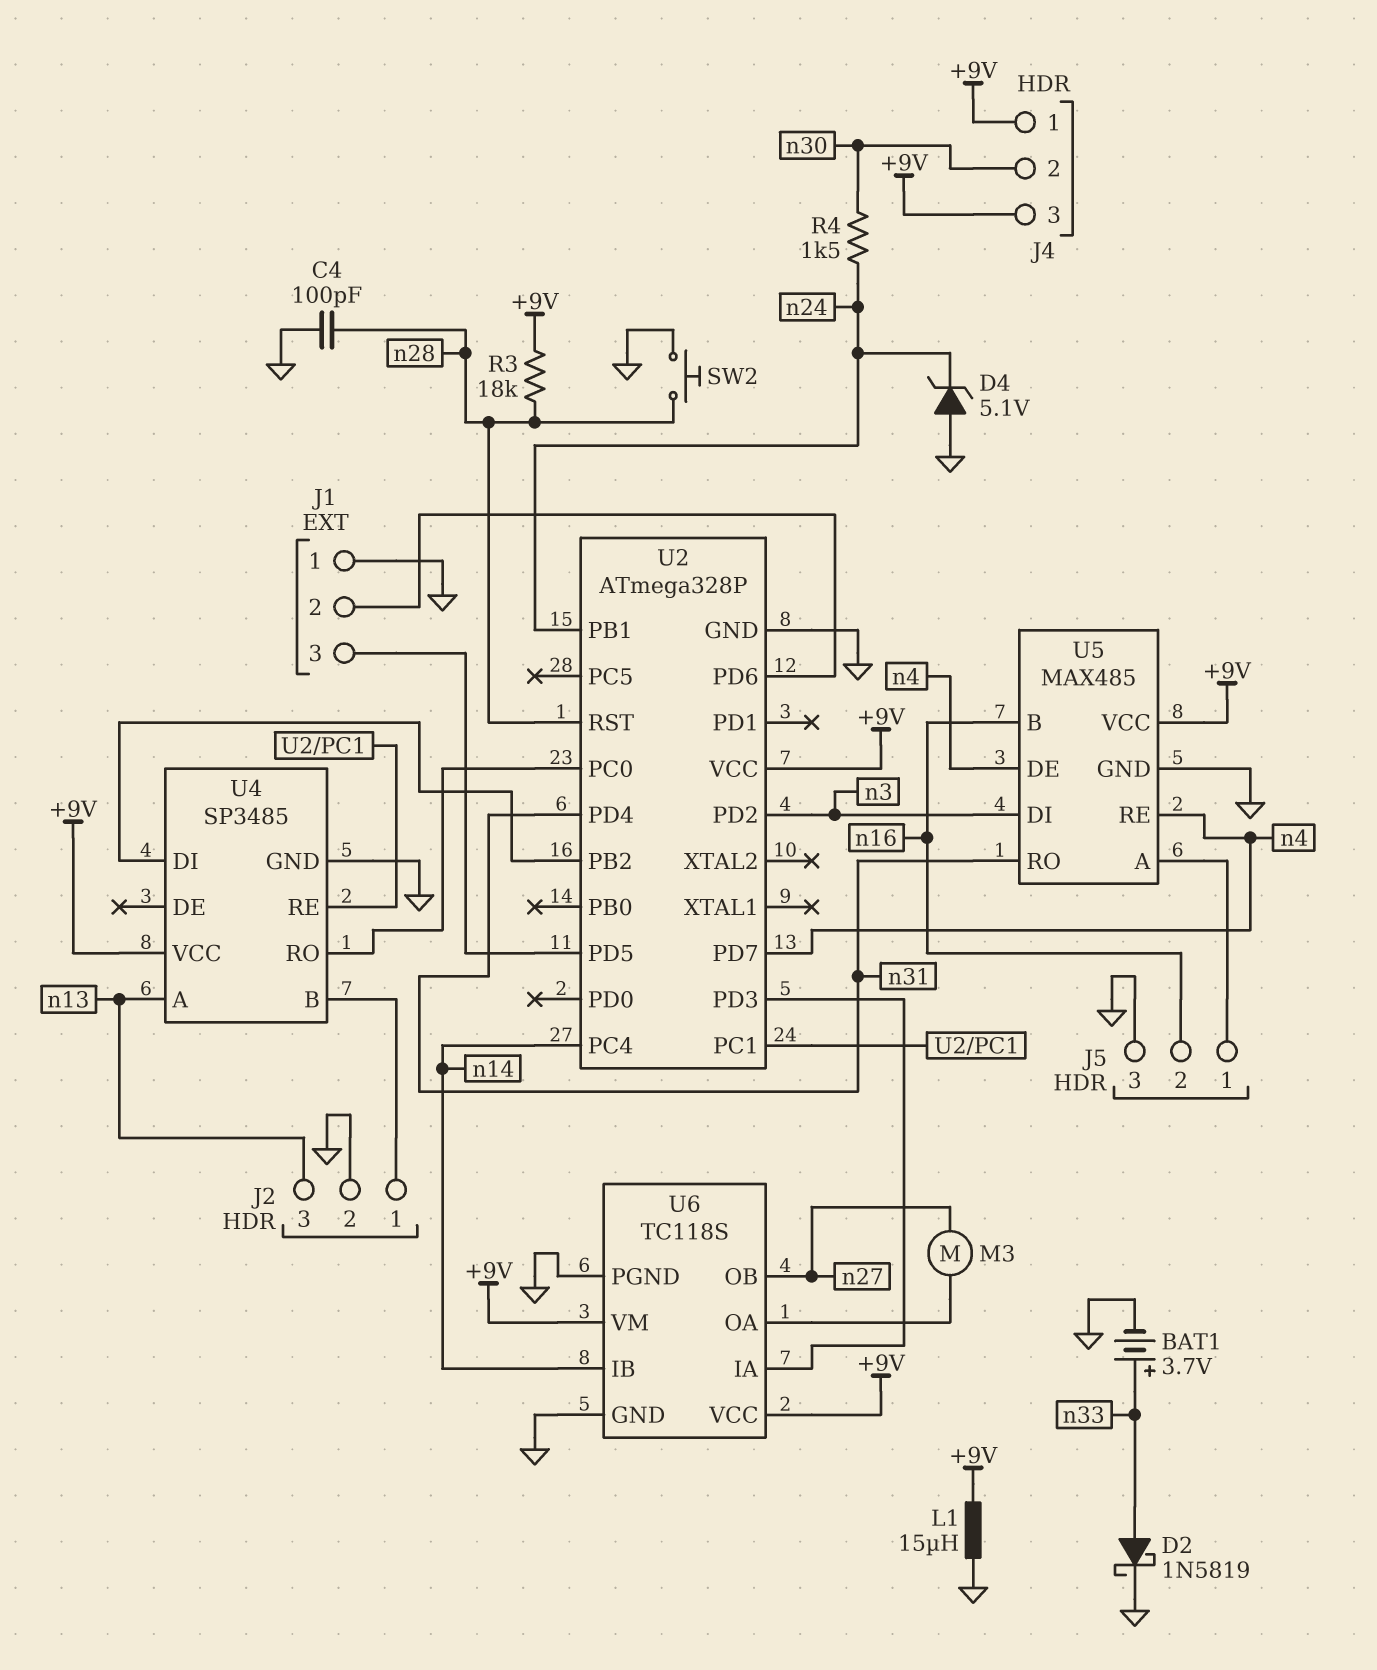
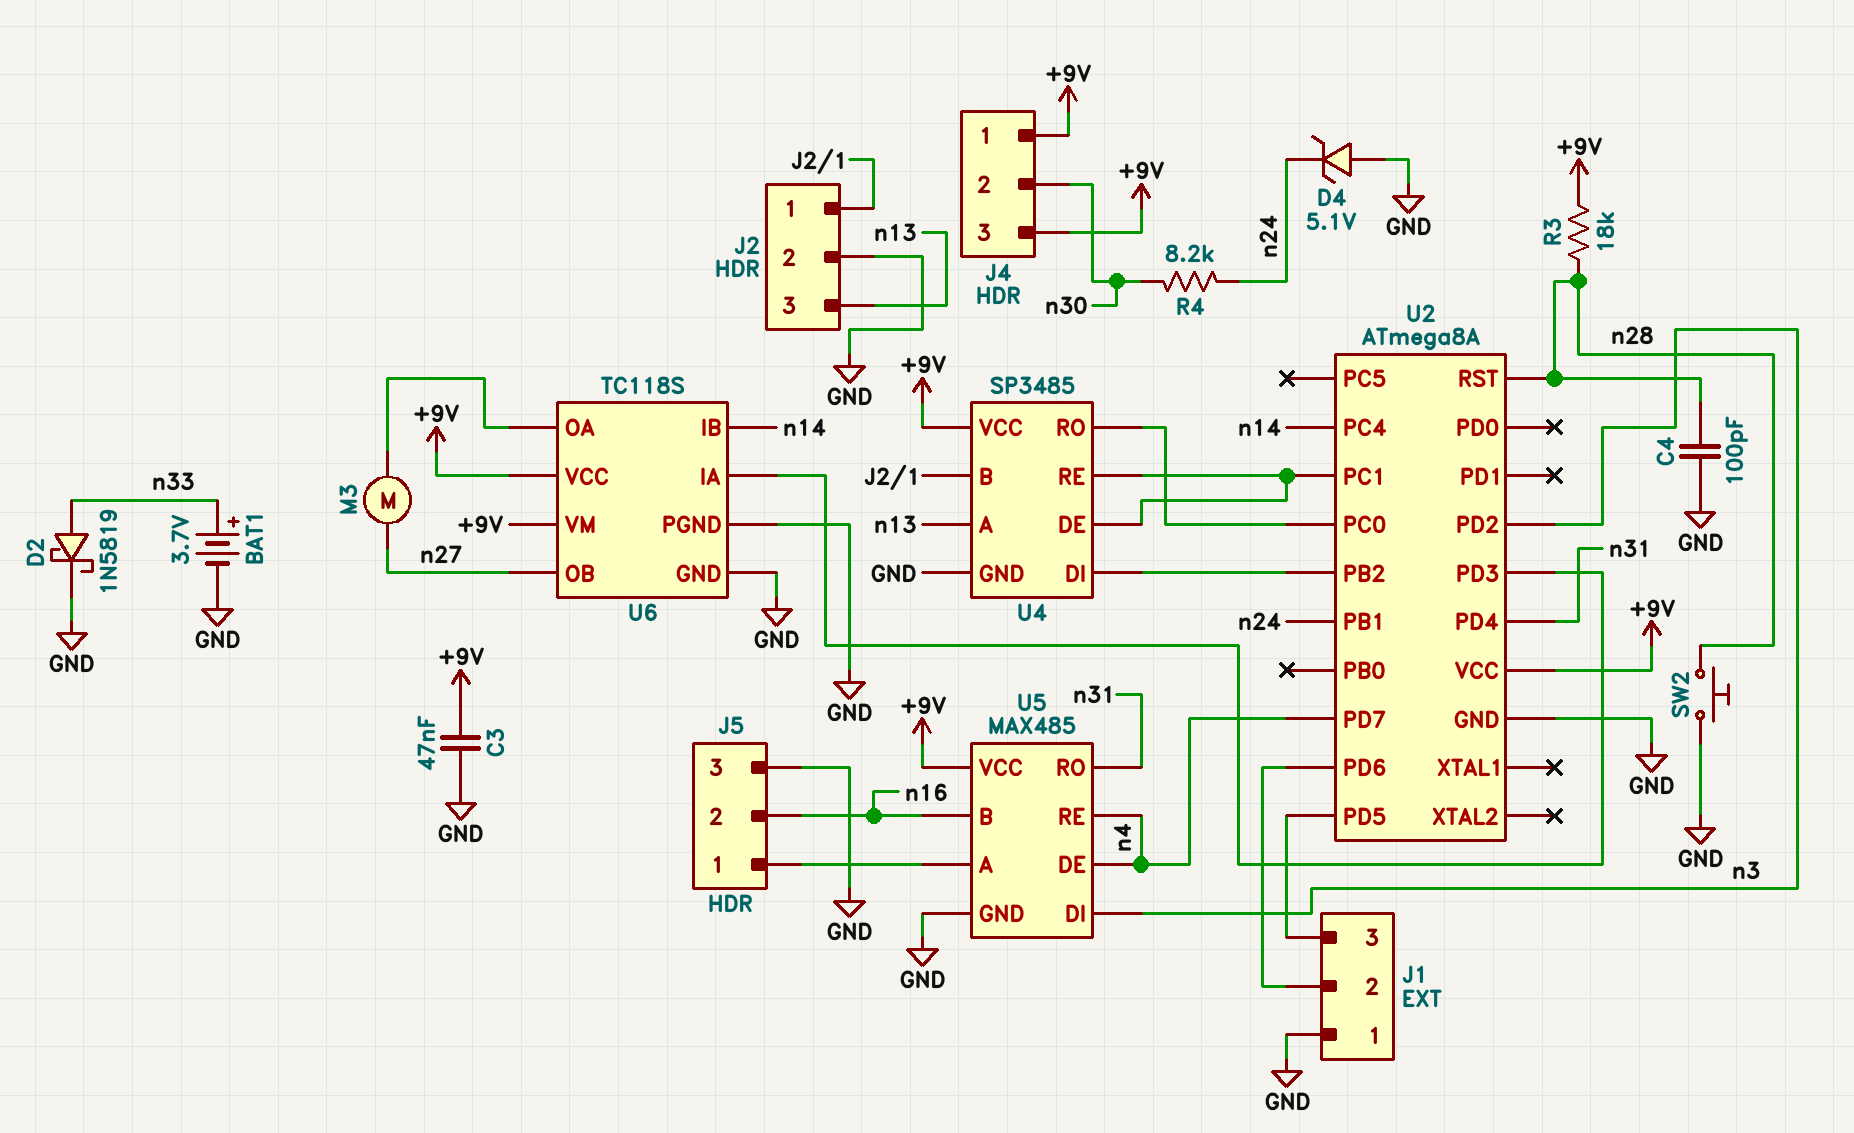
C3: none -> 47nF (+9V, GND)
L1: 15uH (+9V, GND) -> none
R4: 1.5k (n24, n30) -> 8.2k (n24, n30)
U2: ATmega328P -> ATmega8A
U4 pin DE: none -> U2/PC1

